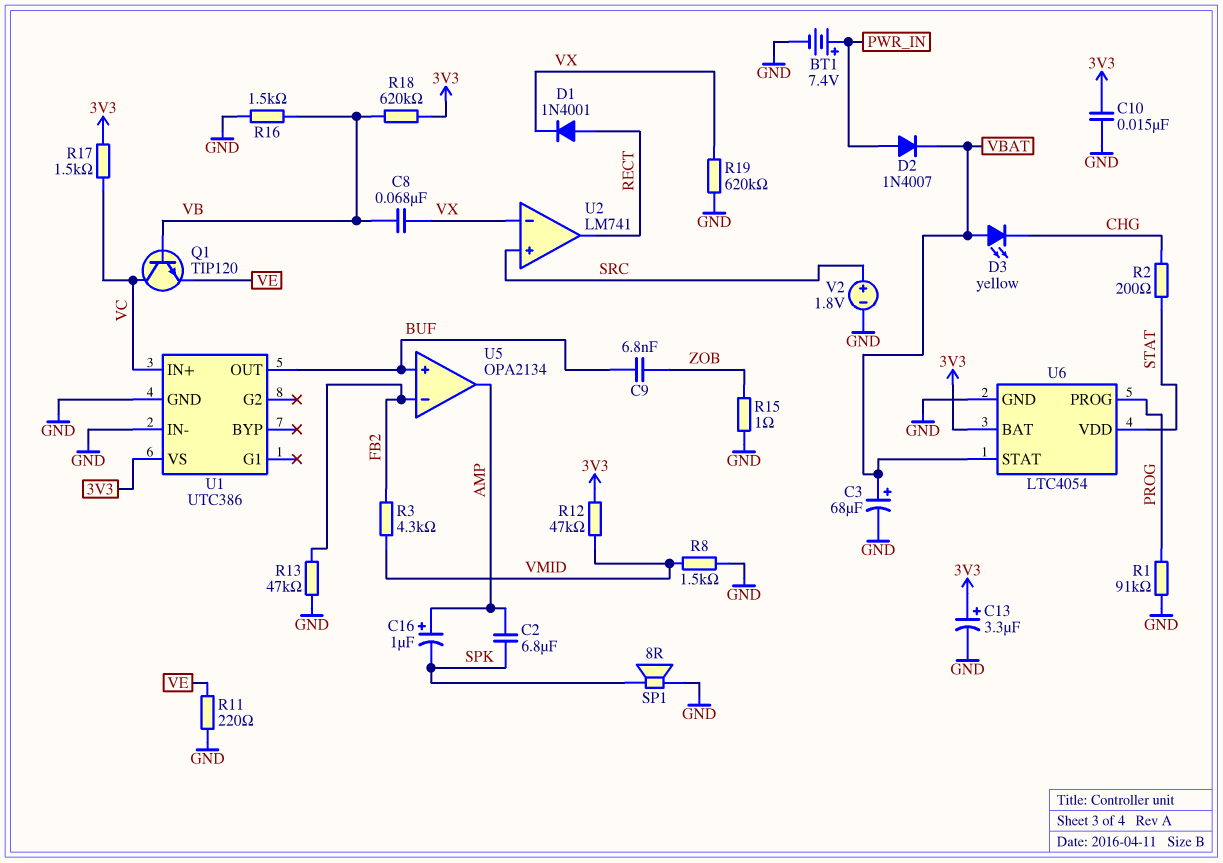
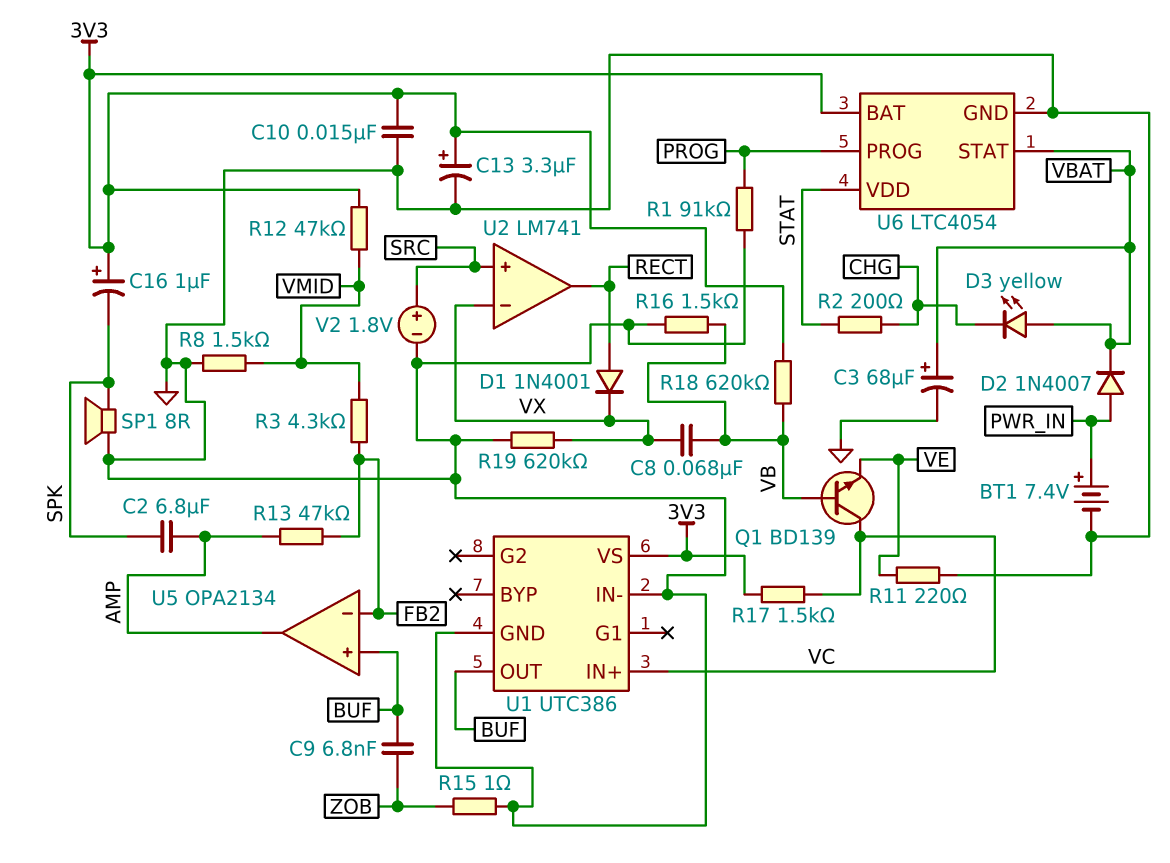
C16: 1uF (plus AMP, minus SPK) -> 1uF (plus 3V3, minus SPK)
Q1: NPN TIP120 (B VB, C VC, E VE) -> NPN BD139 (B VB, C VC, E VE)
R13: 47k (FB2, GND) -> 47k (AMP, FB2)

